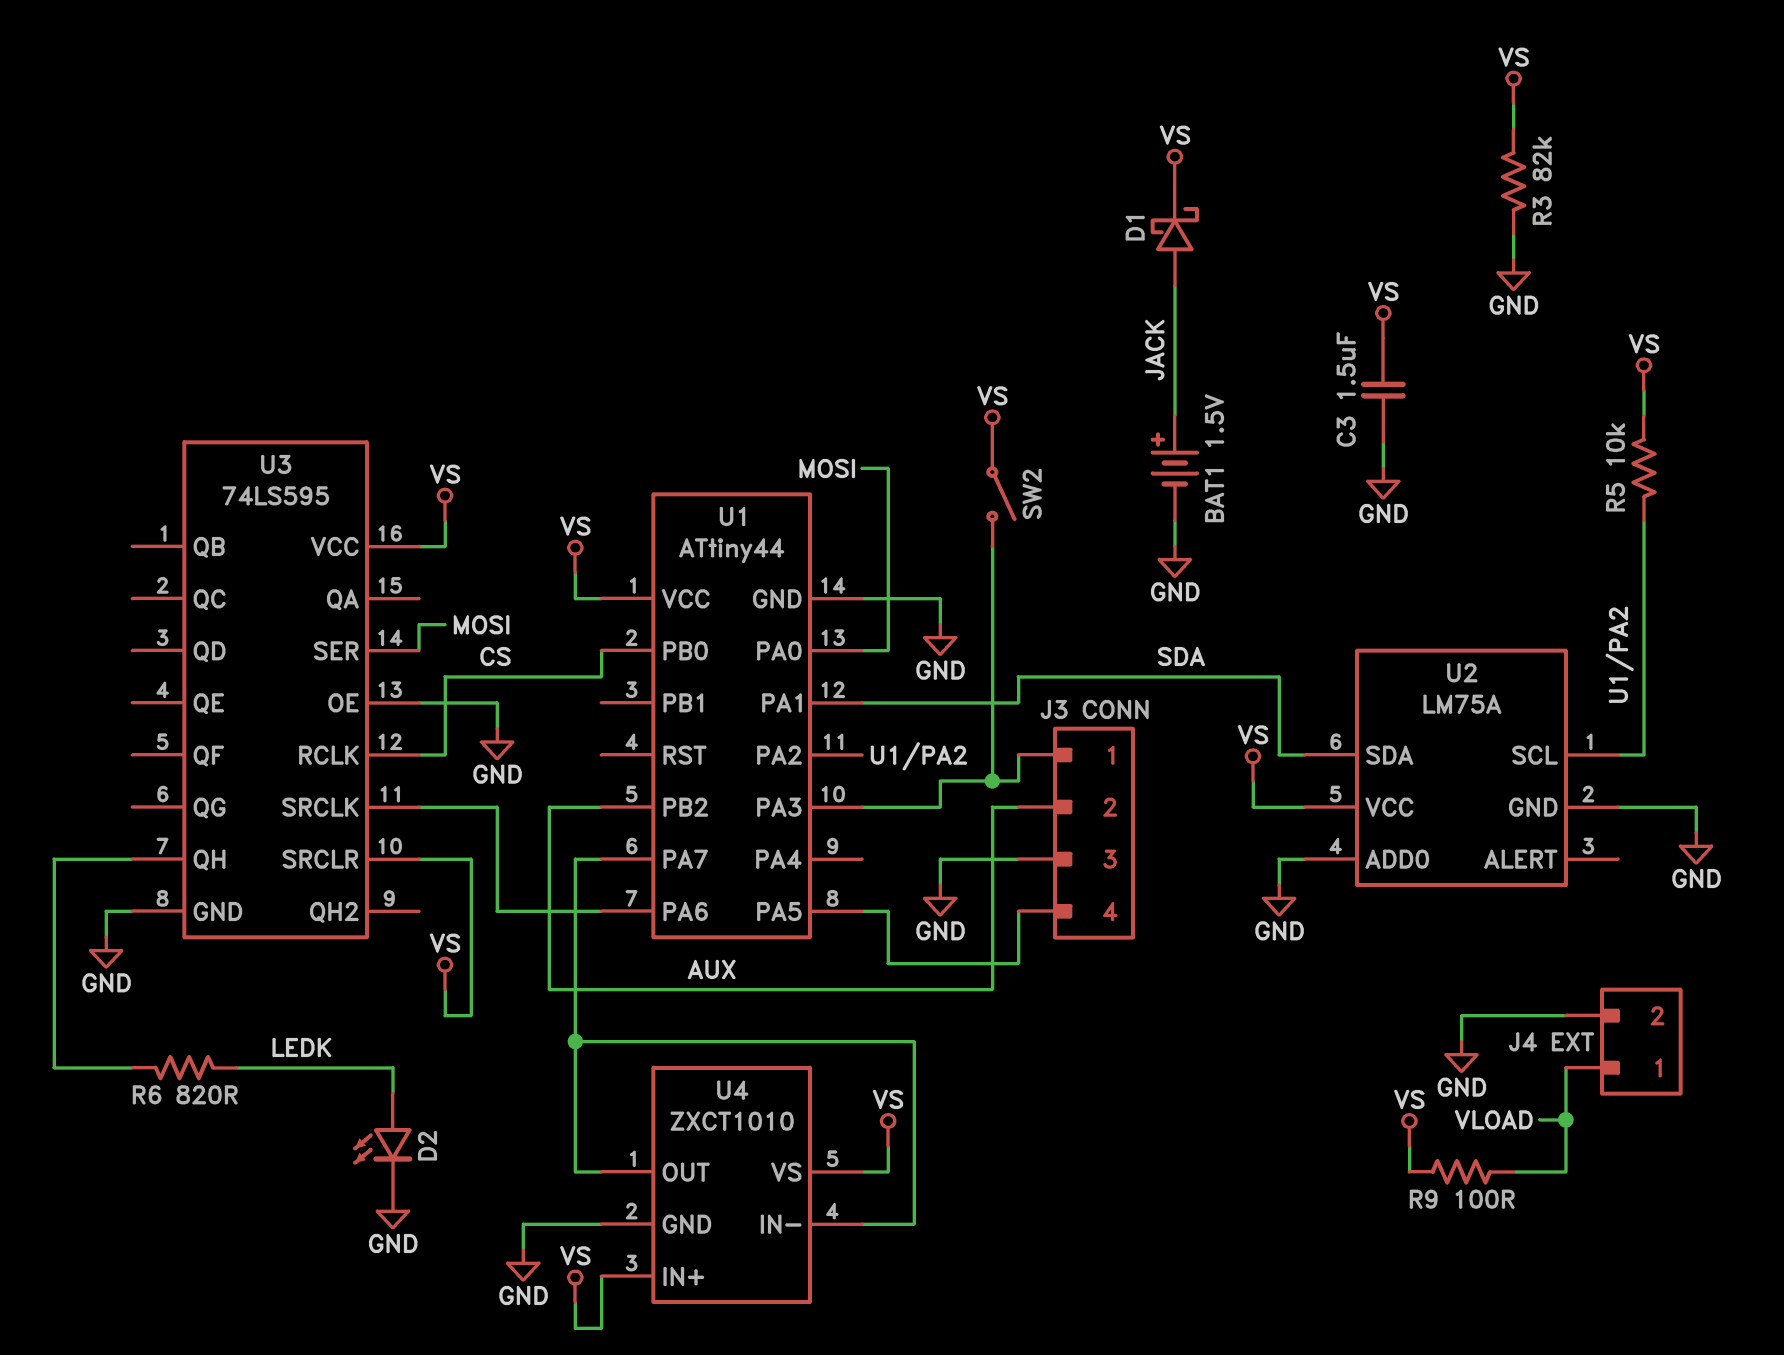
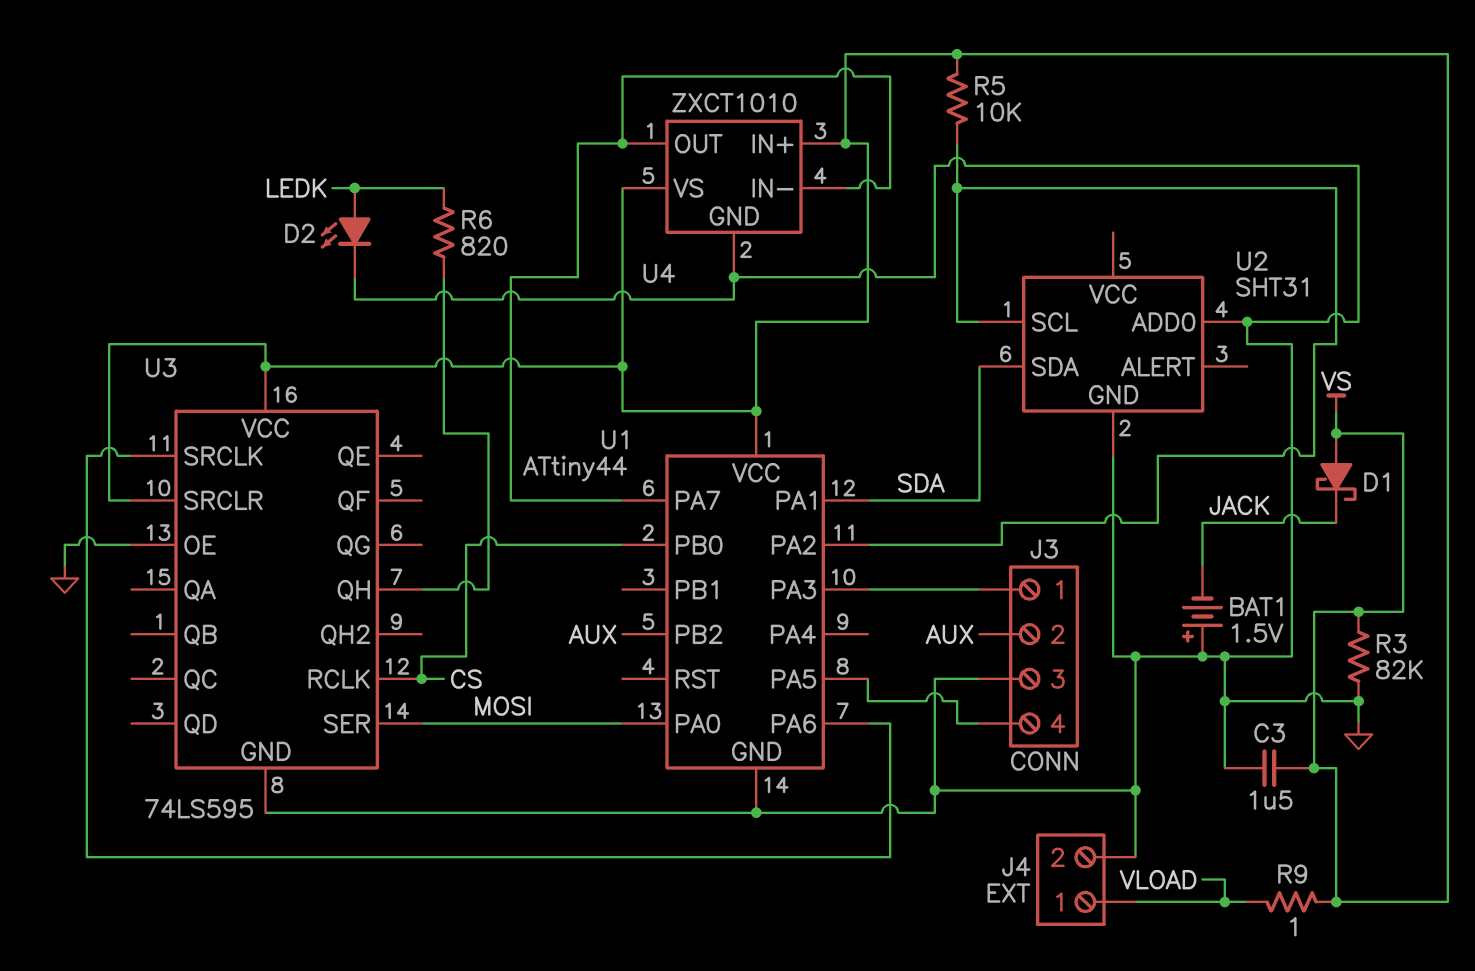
BAT1: 1.5V (plus JACK, minus GND) -> 1.5V (plus GND, minus JACK)
D1: schottky (A JACK, K VS) -> schottky (A VS, K JACK)
R9: 100 (VLOAD, VS) -> 1 (VLOAD, VS)
SW2: switch (J3/1, VS) -> none
U2: LM75A -> SHT31
U2 pin VCC: VS -> none

